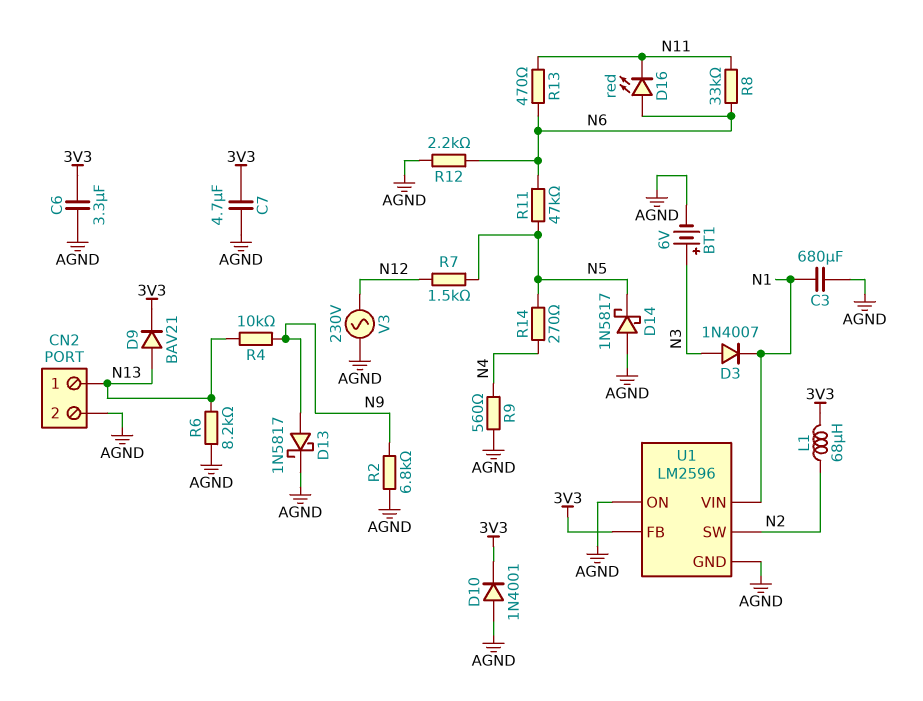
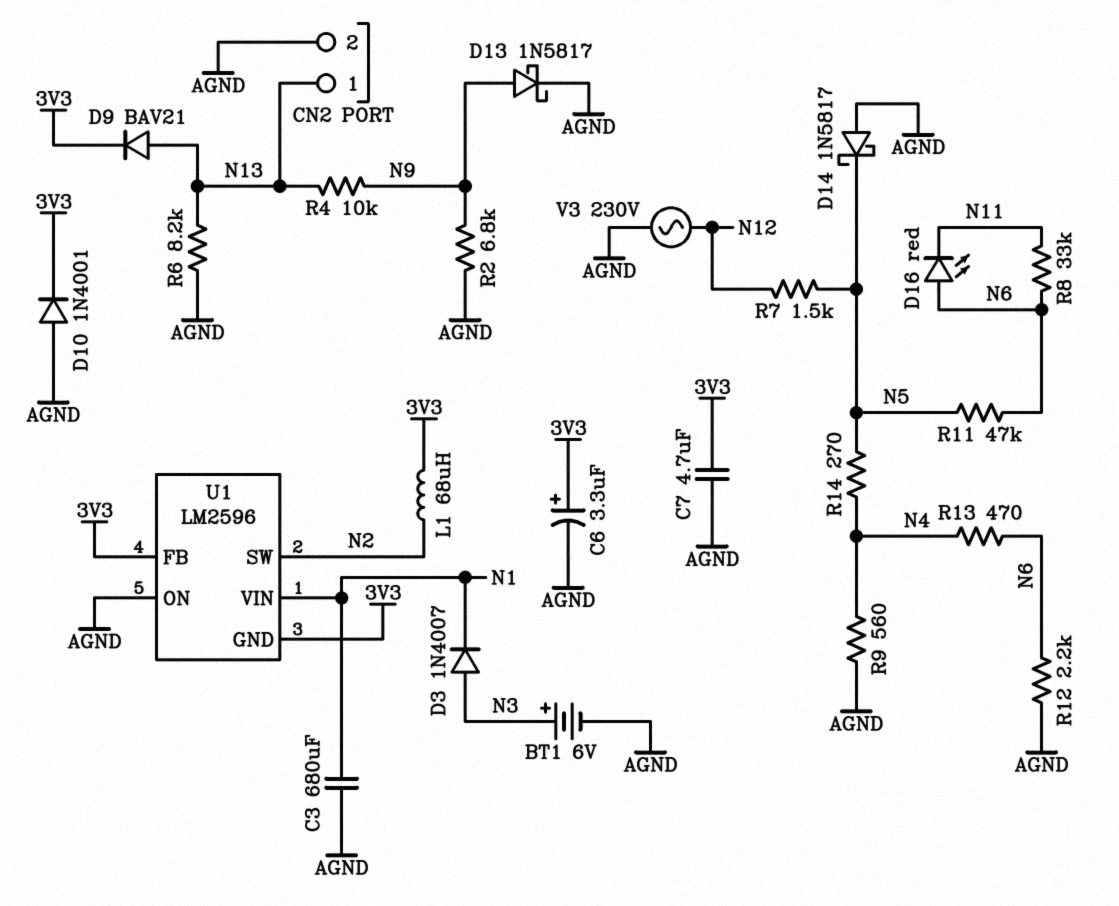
C6: 3.3uF (3V3, AGND) -> 3.3uF (plus 3V3, minus AGND)
R13: 470 (N6, N11) -> 470 (N4, N6)
U1 pin GND: AGND -> 3V3

